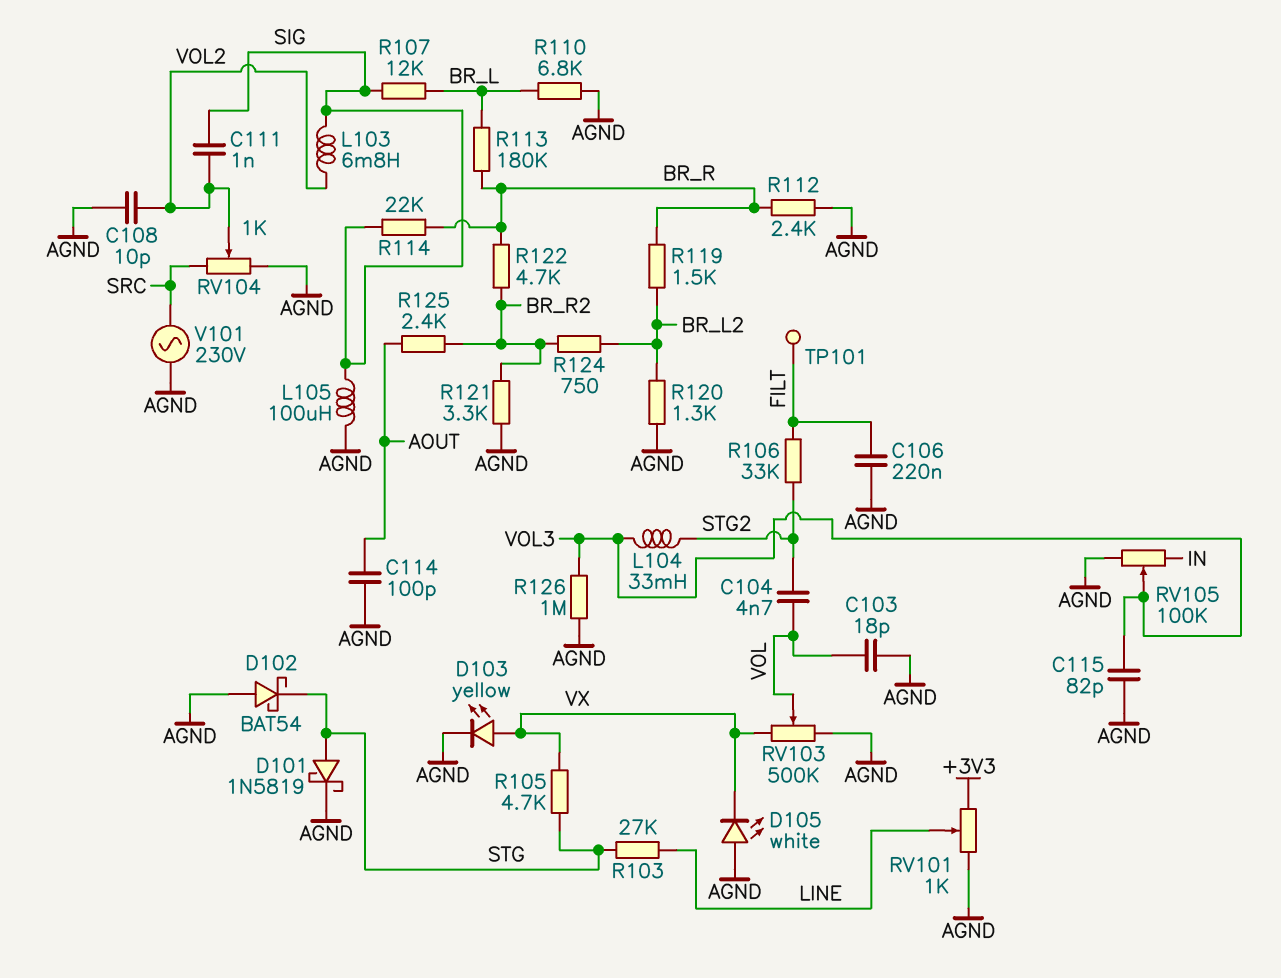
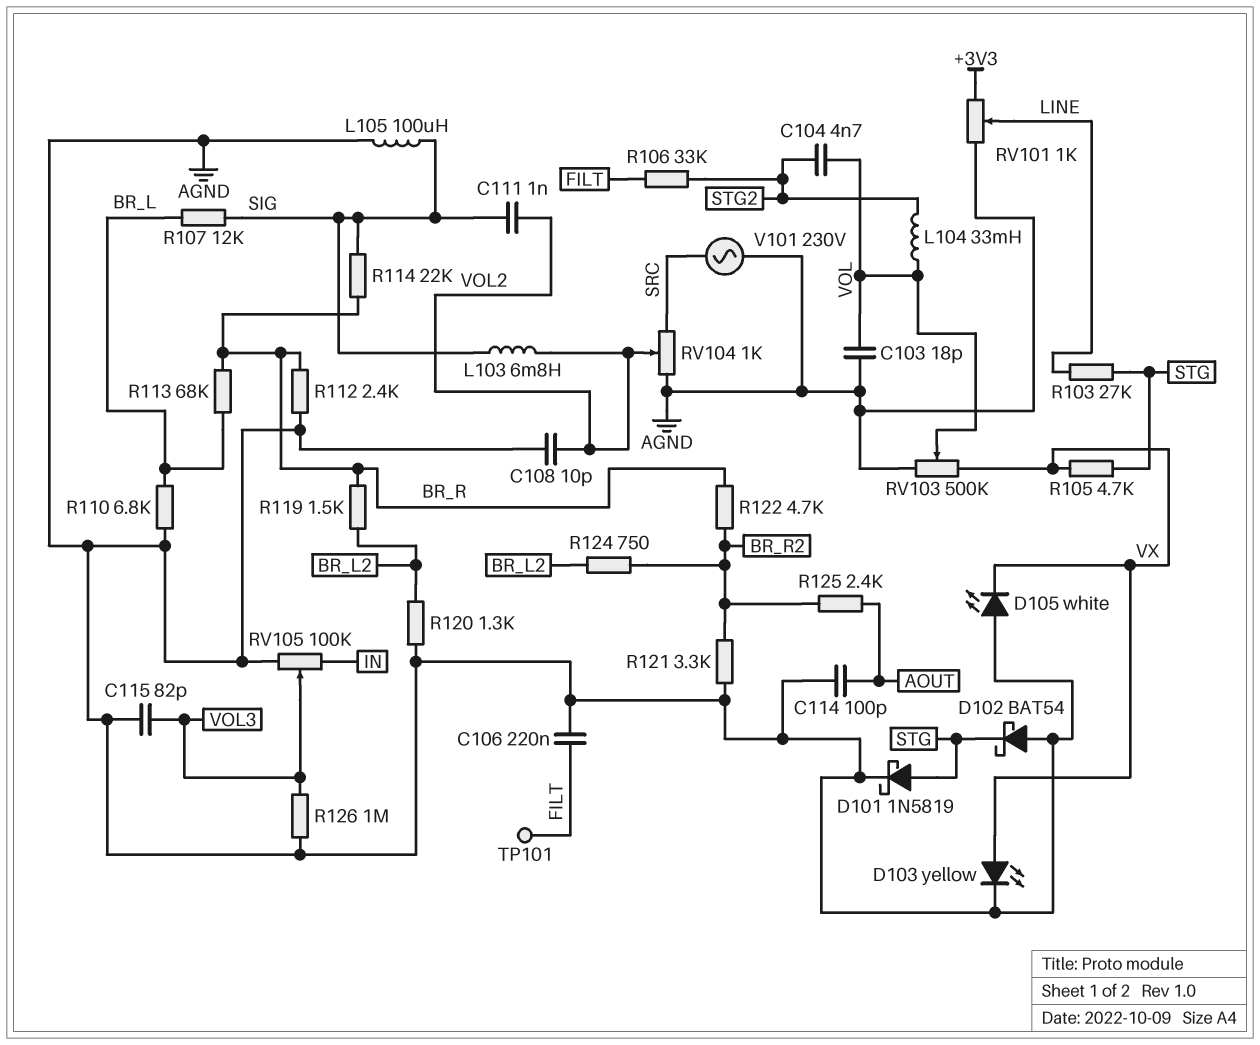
L104: 33mH (STG2, VOL3) -> 33mH (STG2, VOL)
R113: 180k (BR_L, BR_R) -> 68k (BR_L, BR_R)

